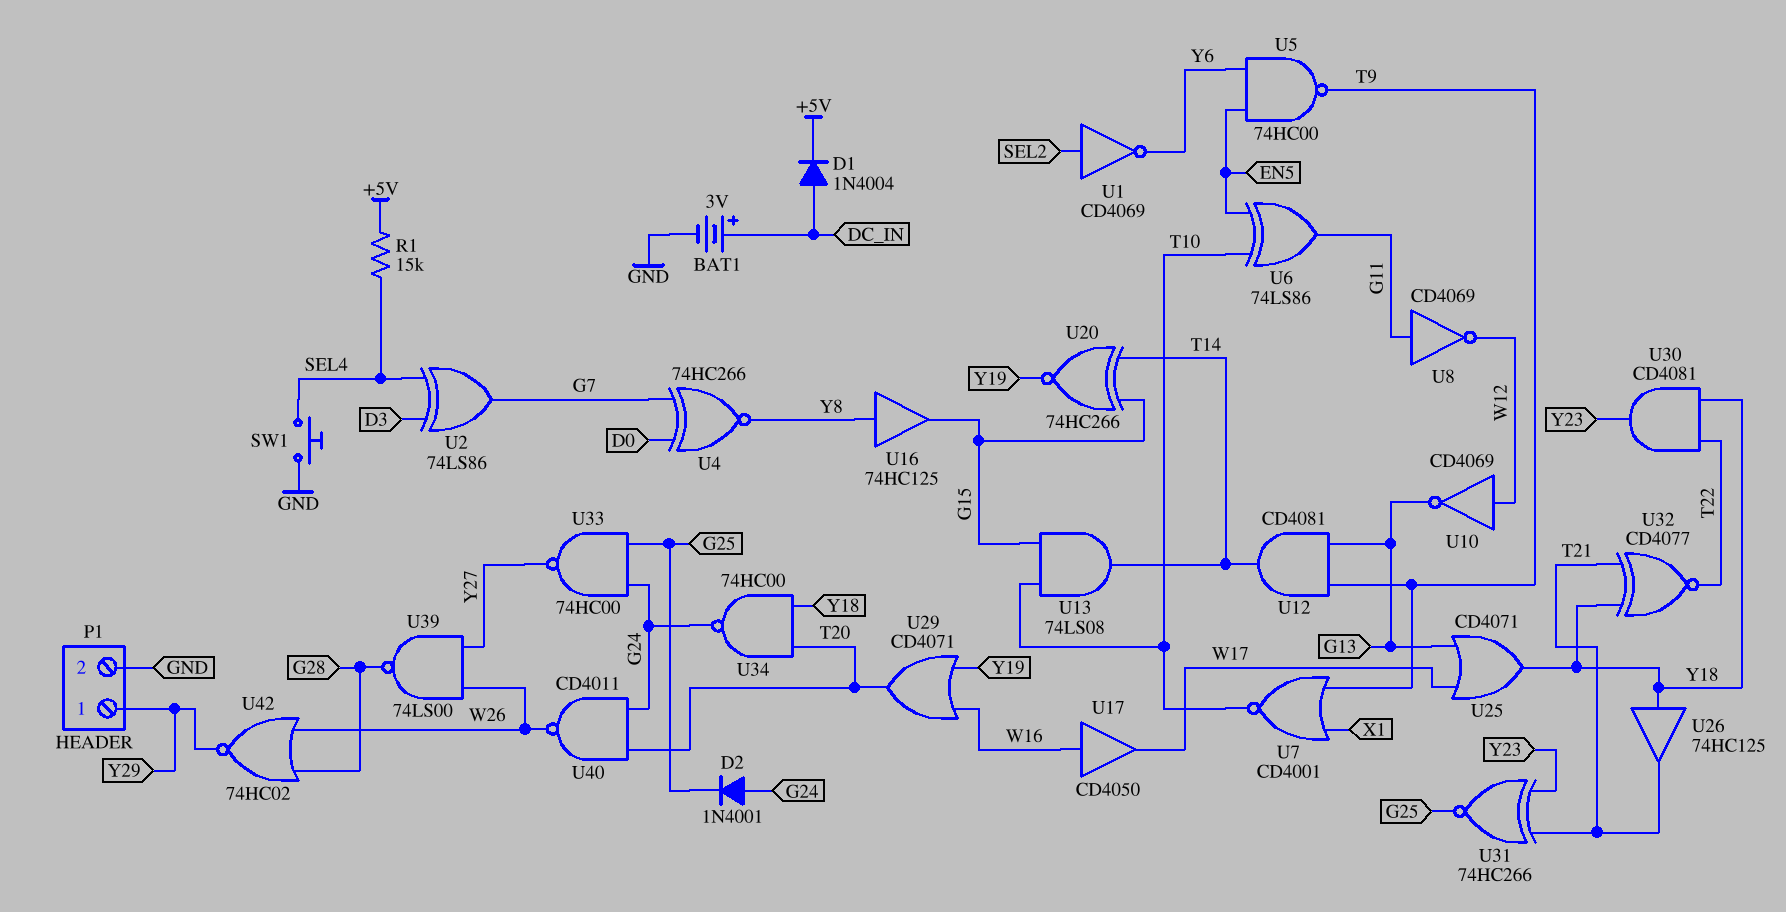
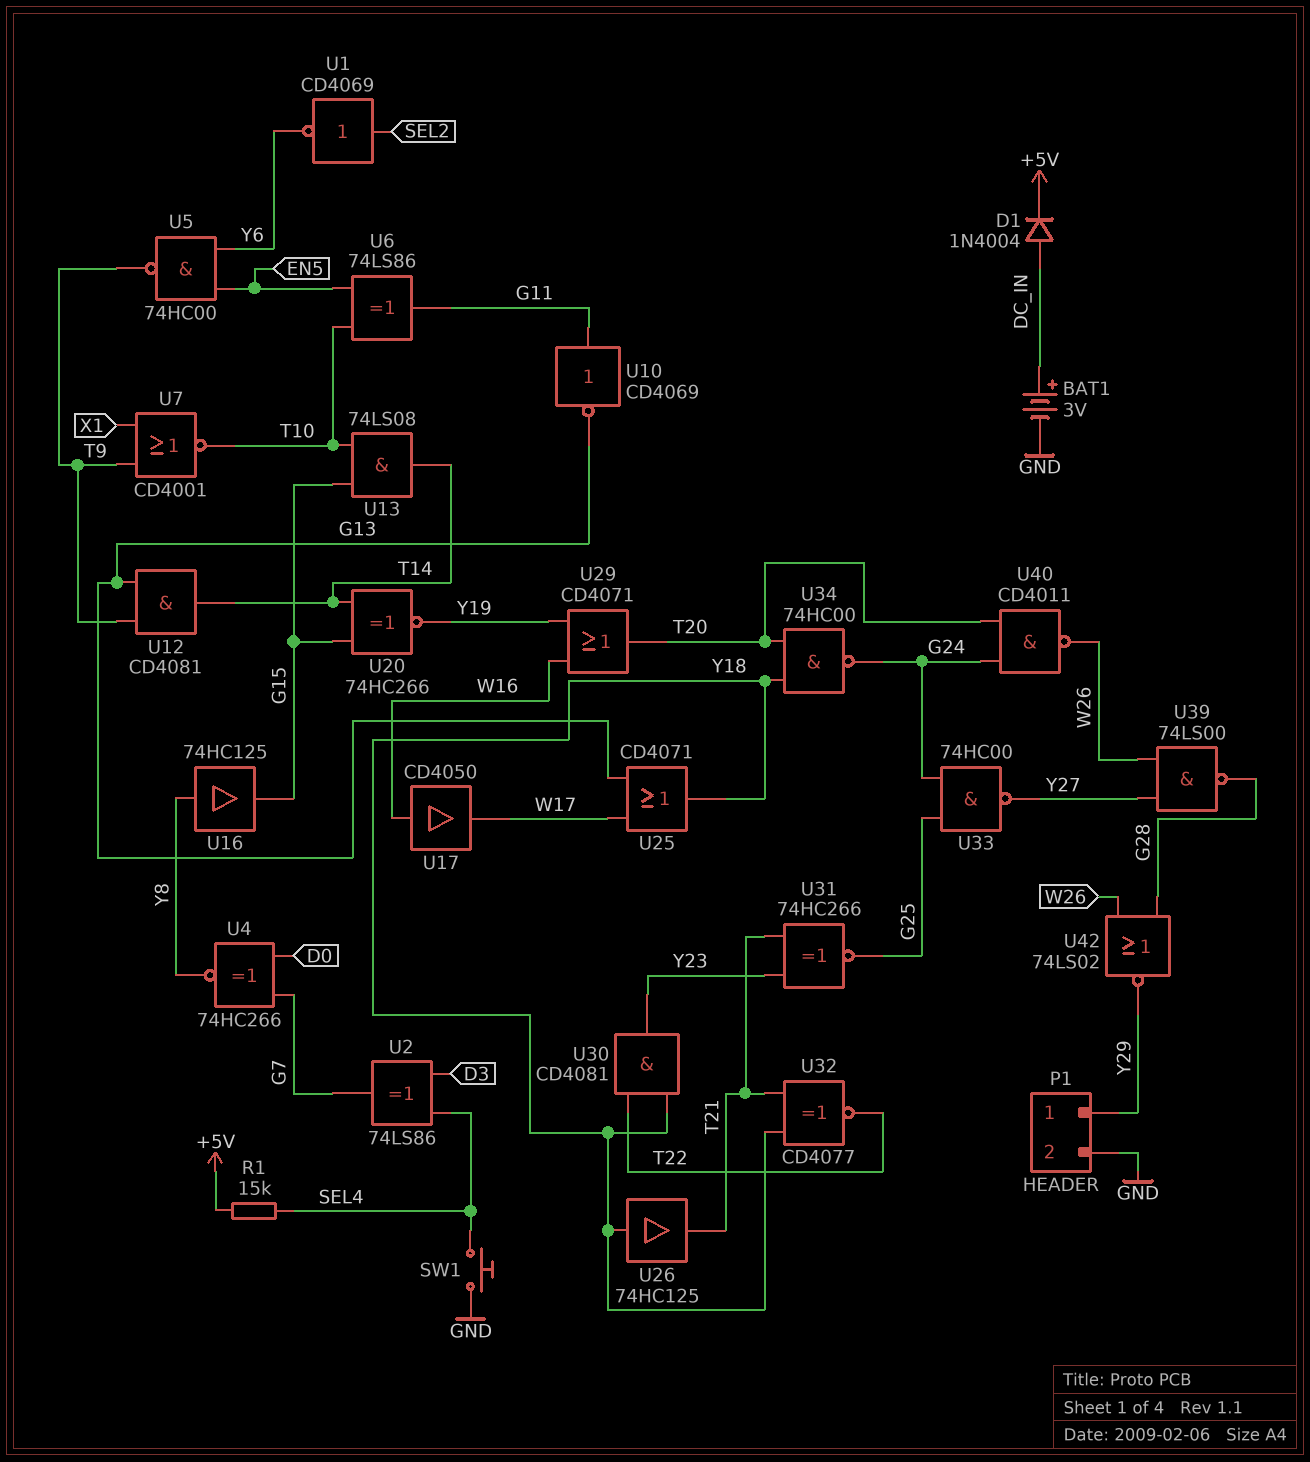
D2: diode 1N4001 (A G24, K G25) -> none
U8: NOT CD4069 (in G11, out W12) -> none
U10: NOT CD4069 (in W12, out G13) -> NOT CD4069 (in G11, out G13)
U42: NOR 74HC02 (in G28, in W26, out Y29) -> NOR 74LS02 (in G28, in W26, out Y29)

